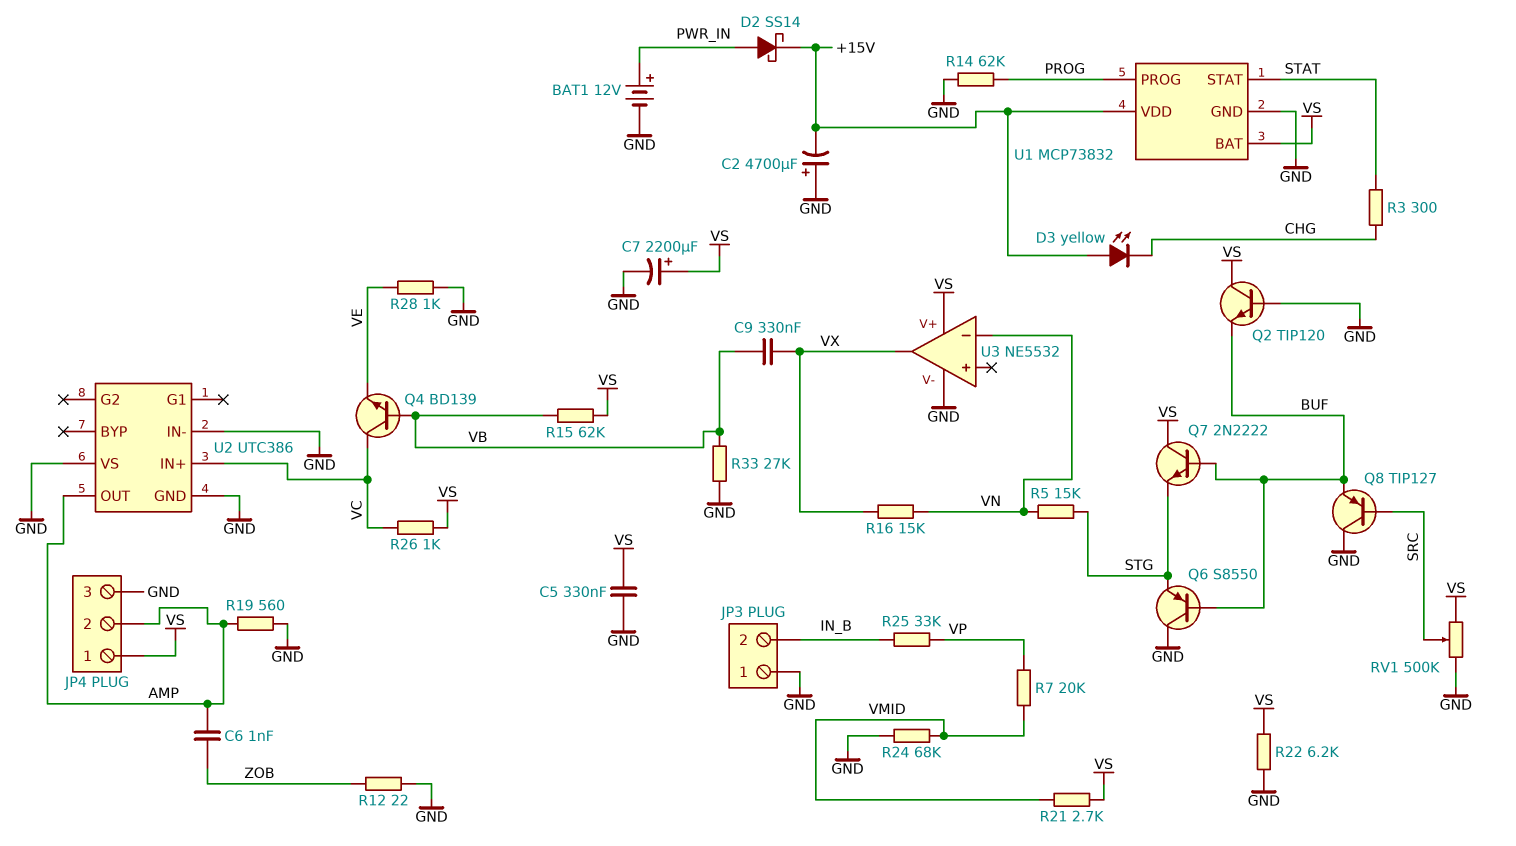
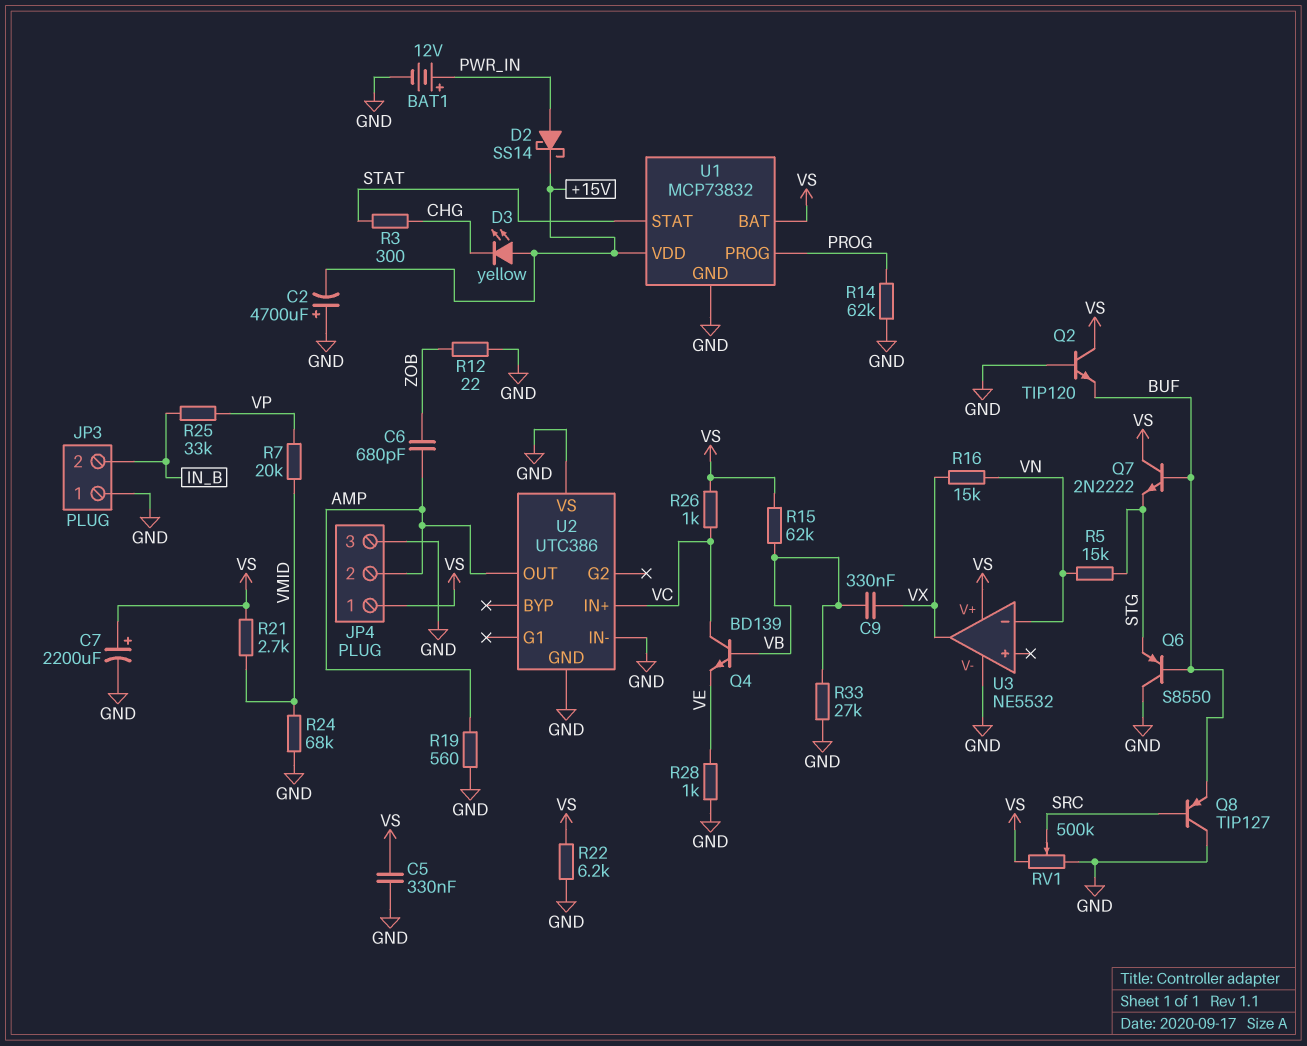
C6: 1nF (AMP, ZOB) -> 680pF (AMP, ZOB)

